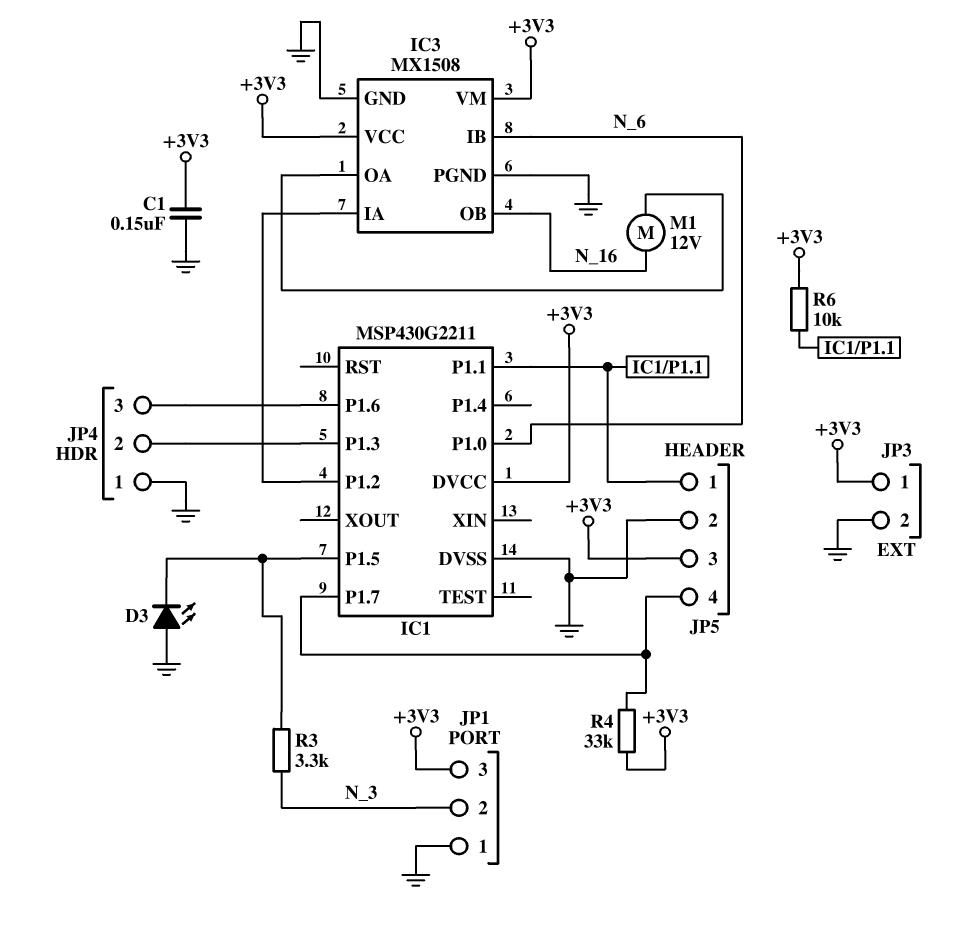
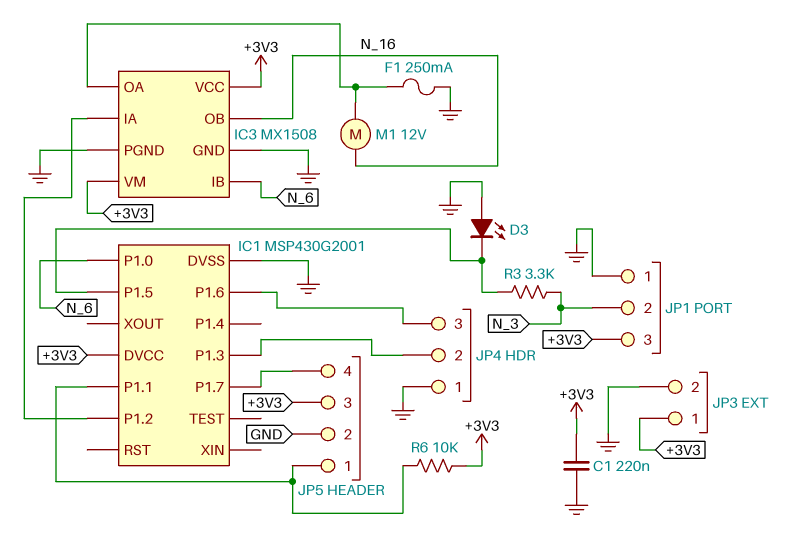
C1: 150nF (+3V3, GND) -> 220nF (+3V3, GND)
F1: none -> 250mA (GND, IC3/OA)
IC1: MSP430G2211 -> MSP430G2001
R4: 33k (+3V3, IC1/P1.7) -> none

